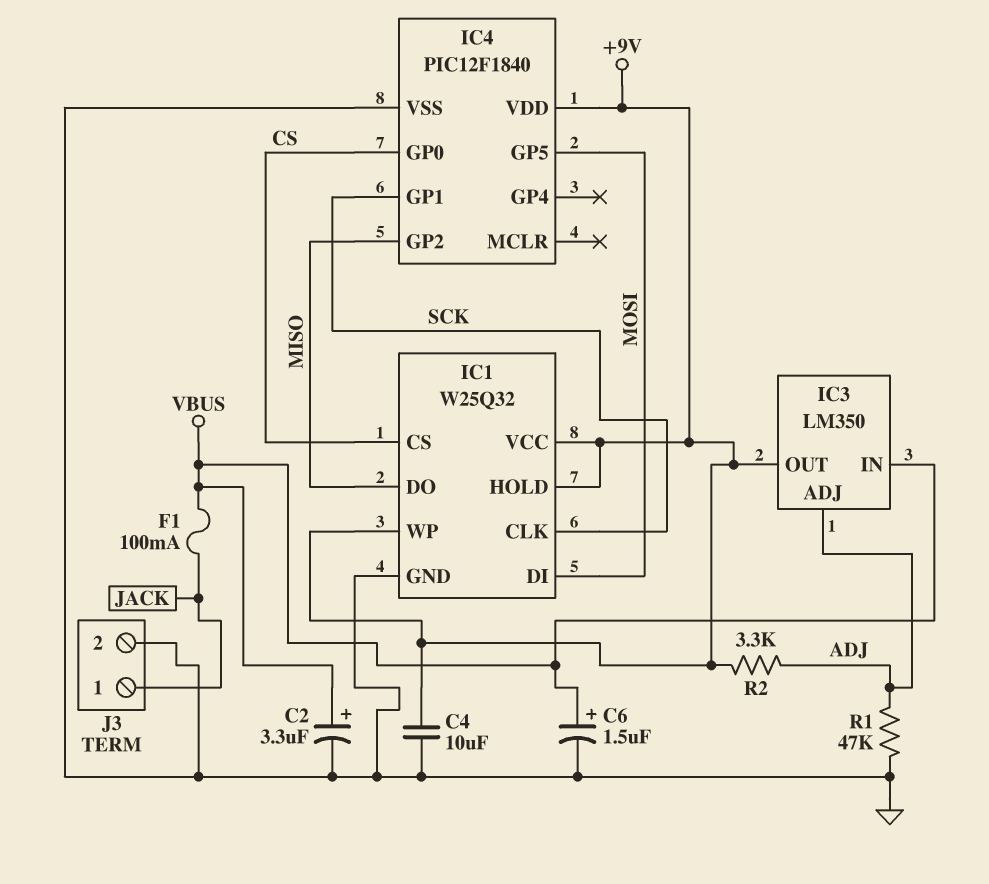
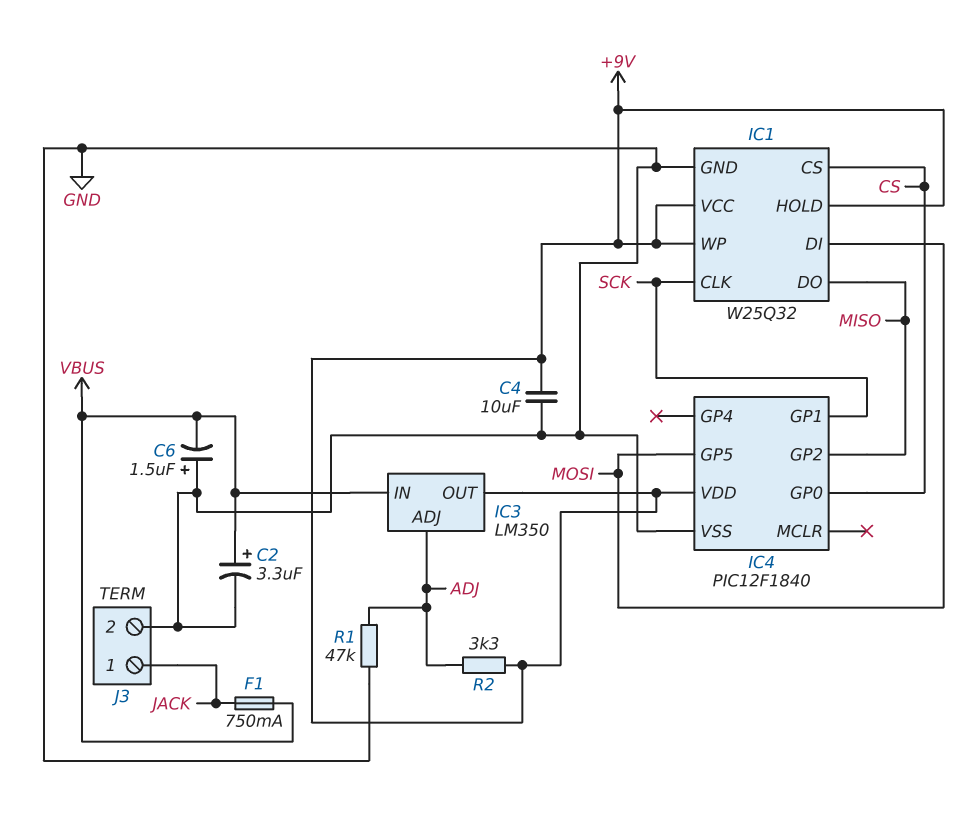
C6: 1.5uF (plus VBUS, minus GND) -> 1.5uF (plus GND, minus VBUS)
F1: 100mA (JACK, VBUS) -> 750mA (JACK, VBUS)

